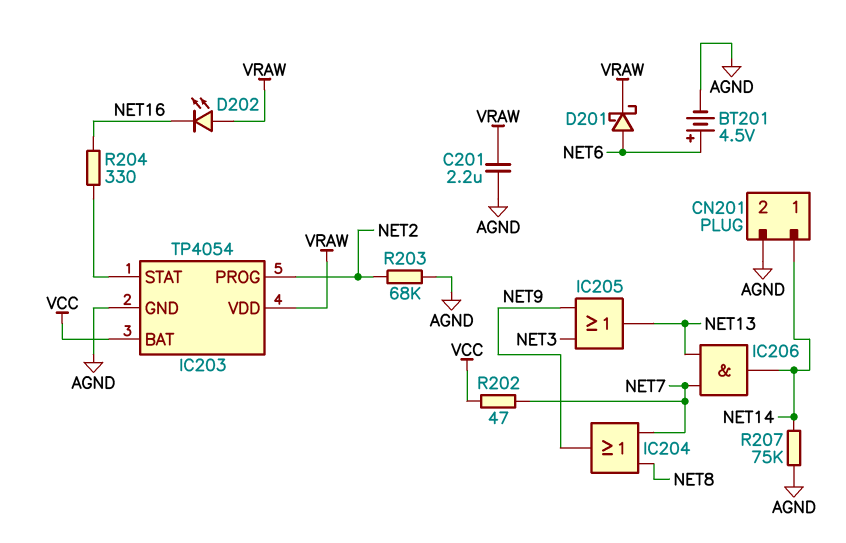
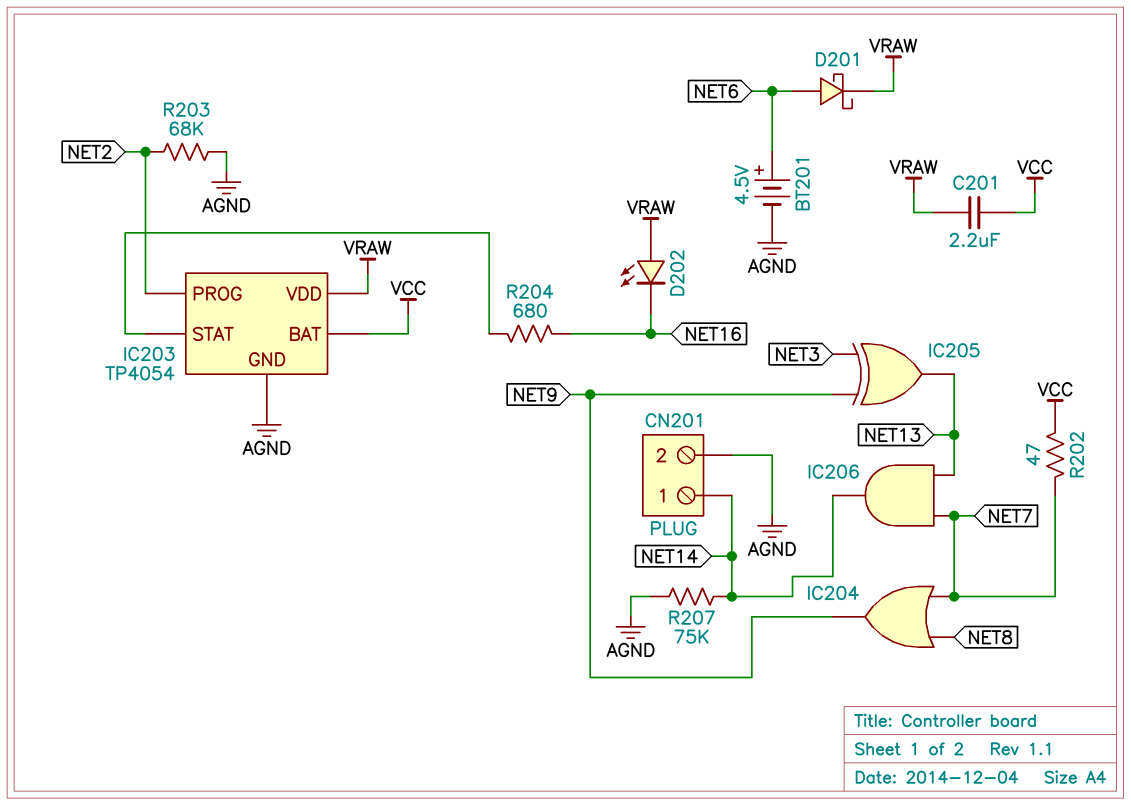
C201: 2.2uF (AGND, VRAW) -> 2.2uF (VCC, VRAW)
IC205: OR (in NET3, in NET9, out NET13) -> XOR (in NET3, in NET9, out NET13)
R204: 330 (IC203/STAT, NET16) -> 680 (IC203/STAT, NET16)

